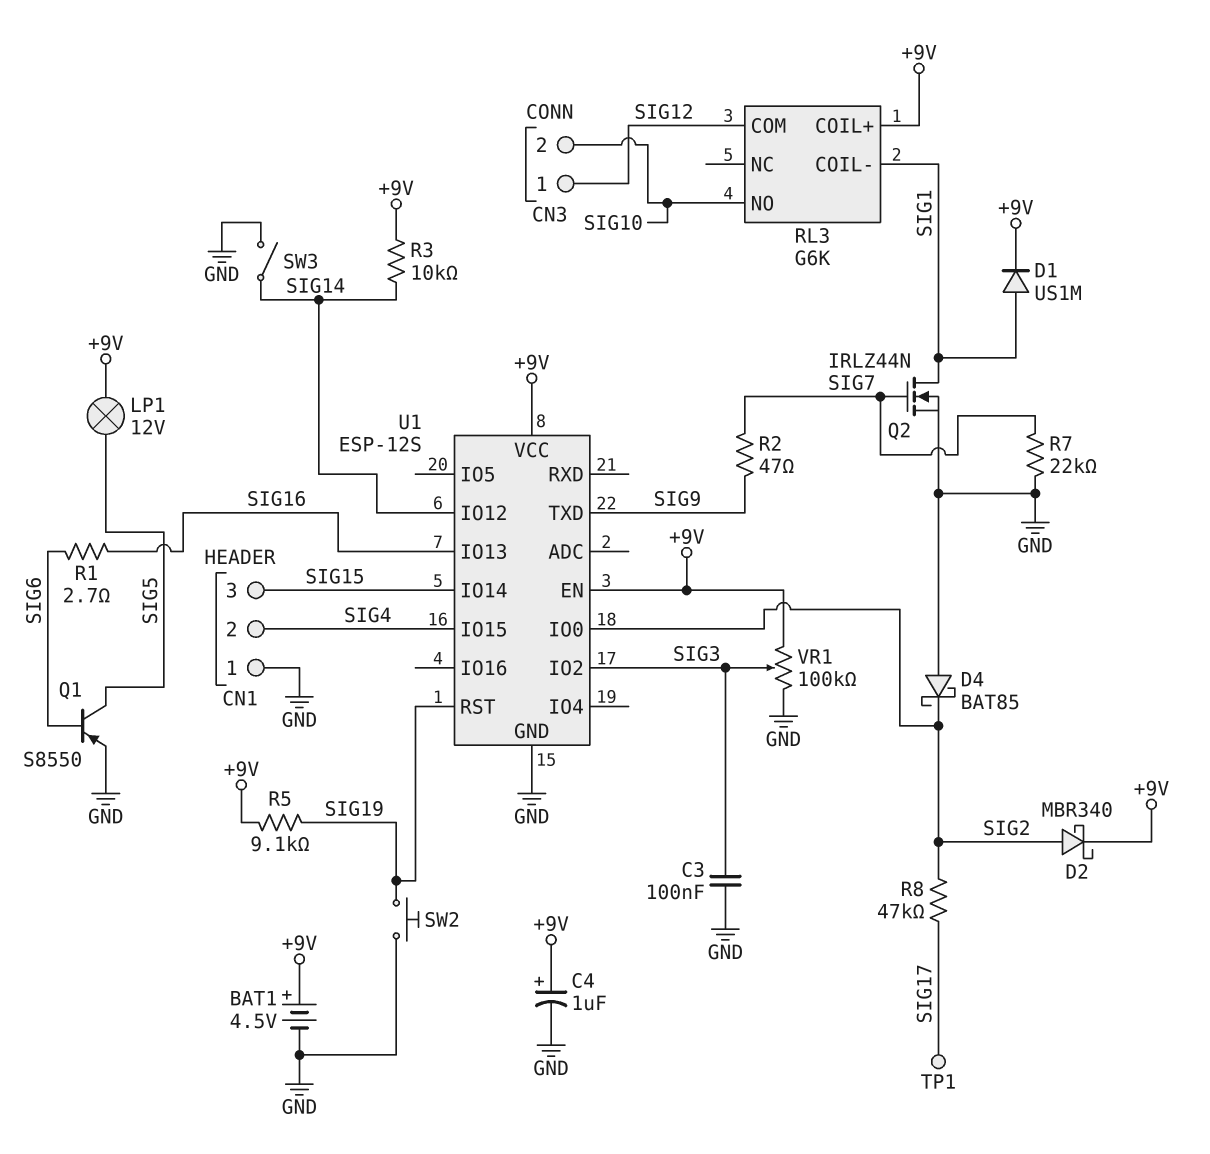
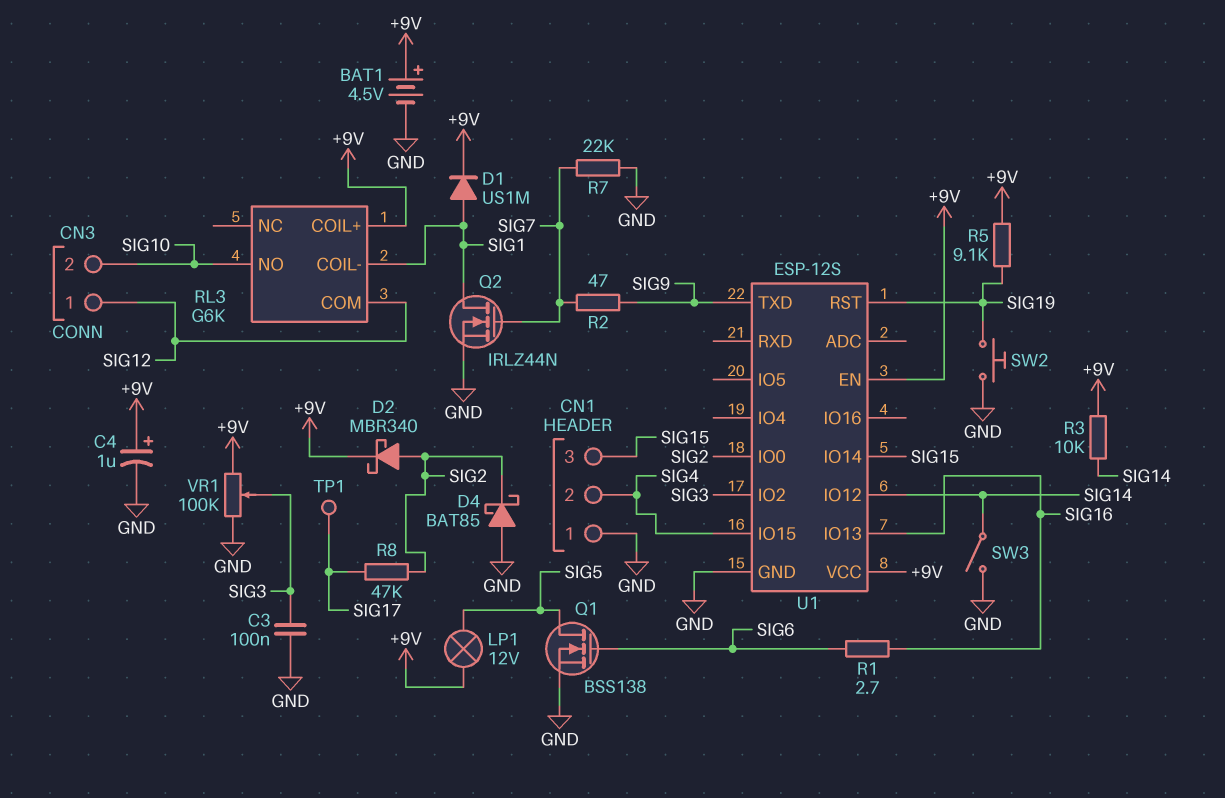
Q1: PNP S8550 (B SIG6, C SIG5, E GND) -> NMOS BSS138 (G SIG6, D SIG5, S GND)

